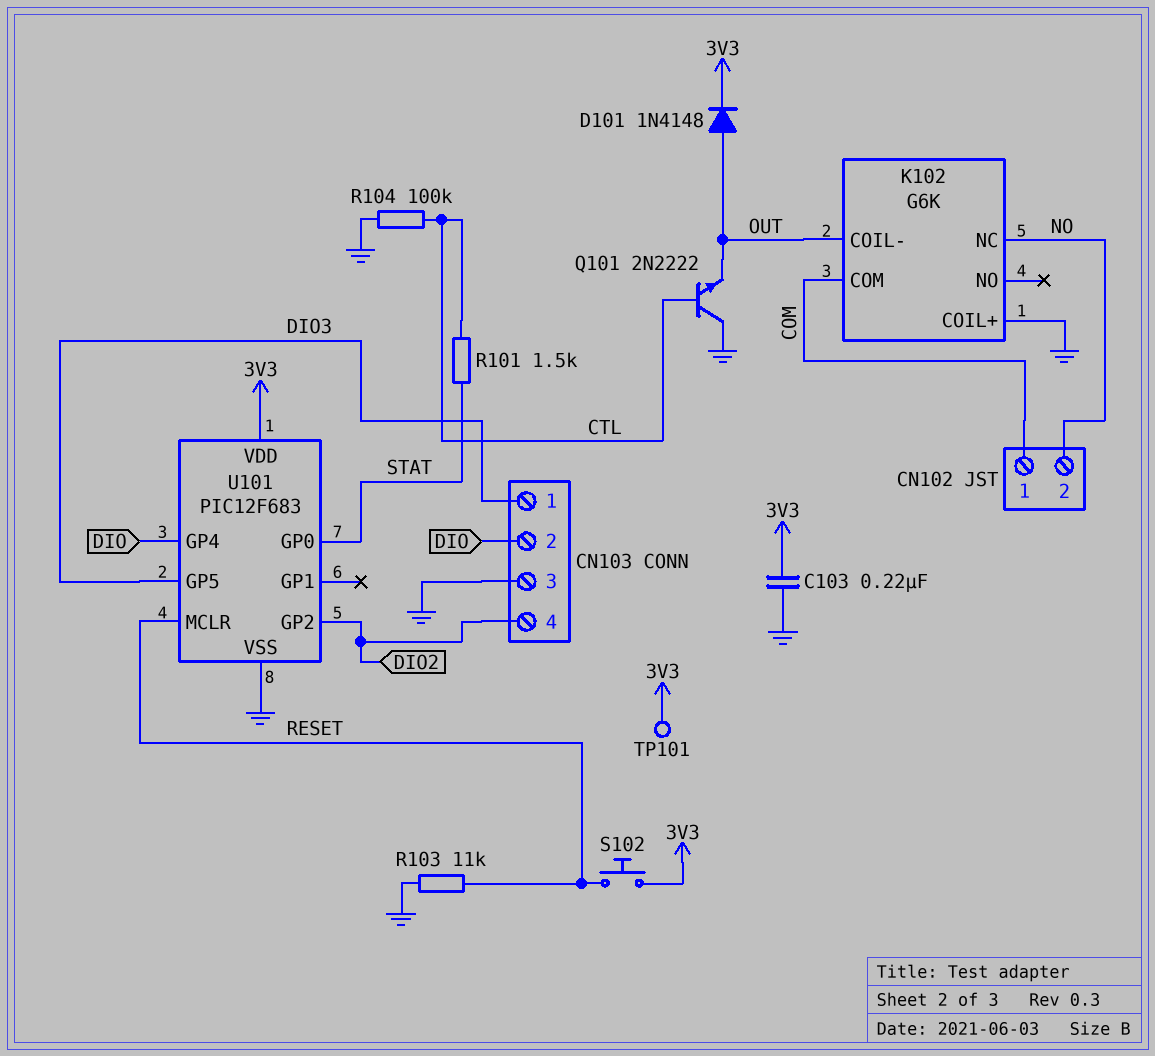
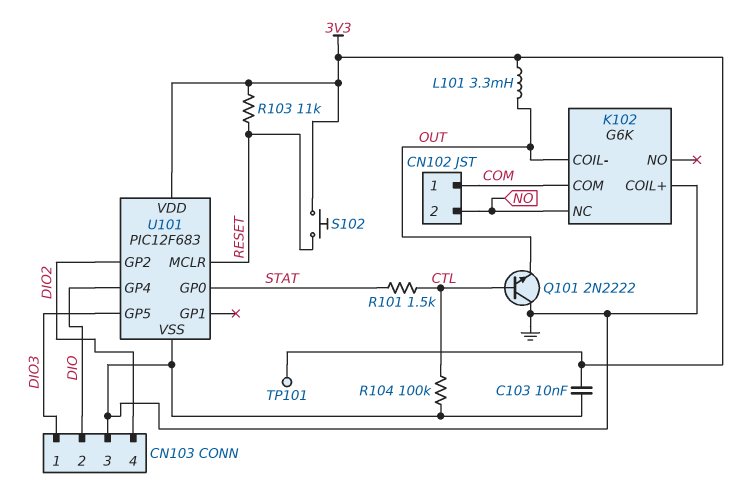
C103: 220nF (3V3, GND) -> 10nF (3V3, GND)
D101: diode 1N4148 (A OUT, K 3V3) -> none
L101: none -> 3.3mH (3V3, OUT)
R103: 11k (GND, RESET) -> 11k (3V3, RESET)

